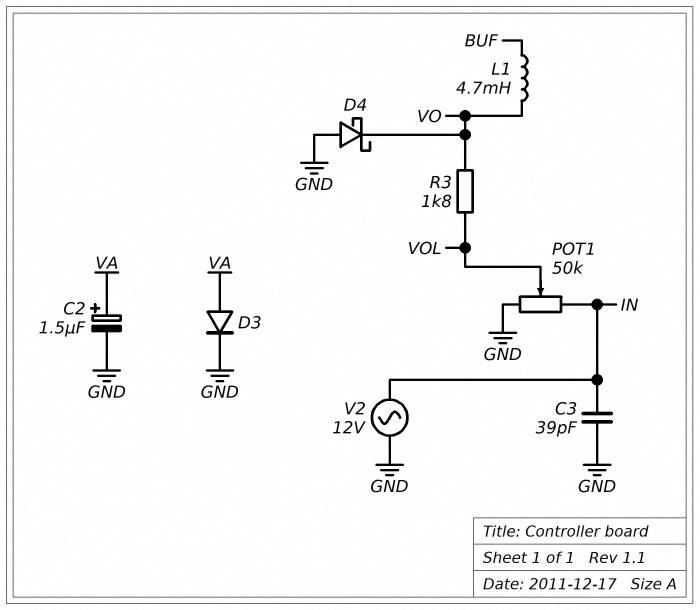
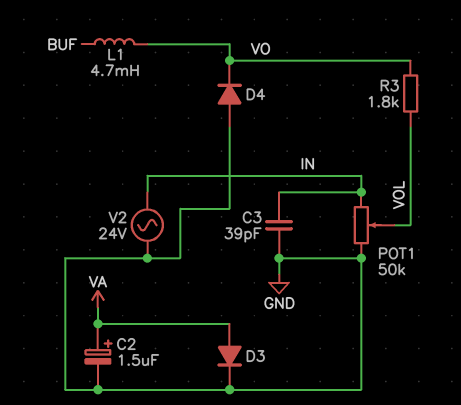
D4: schottky (A GND, K VO) -> diode (A GND, K VO)
V2: AC 12V (GND, IN) -> AC 24V (GND, IN)

